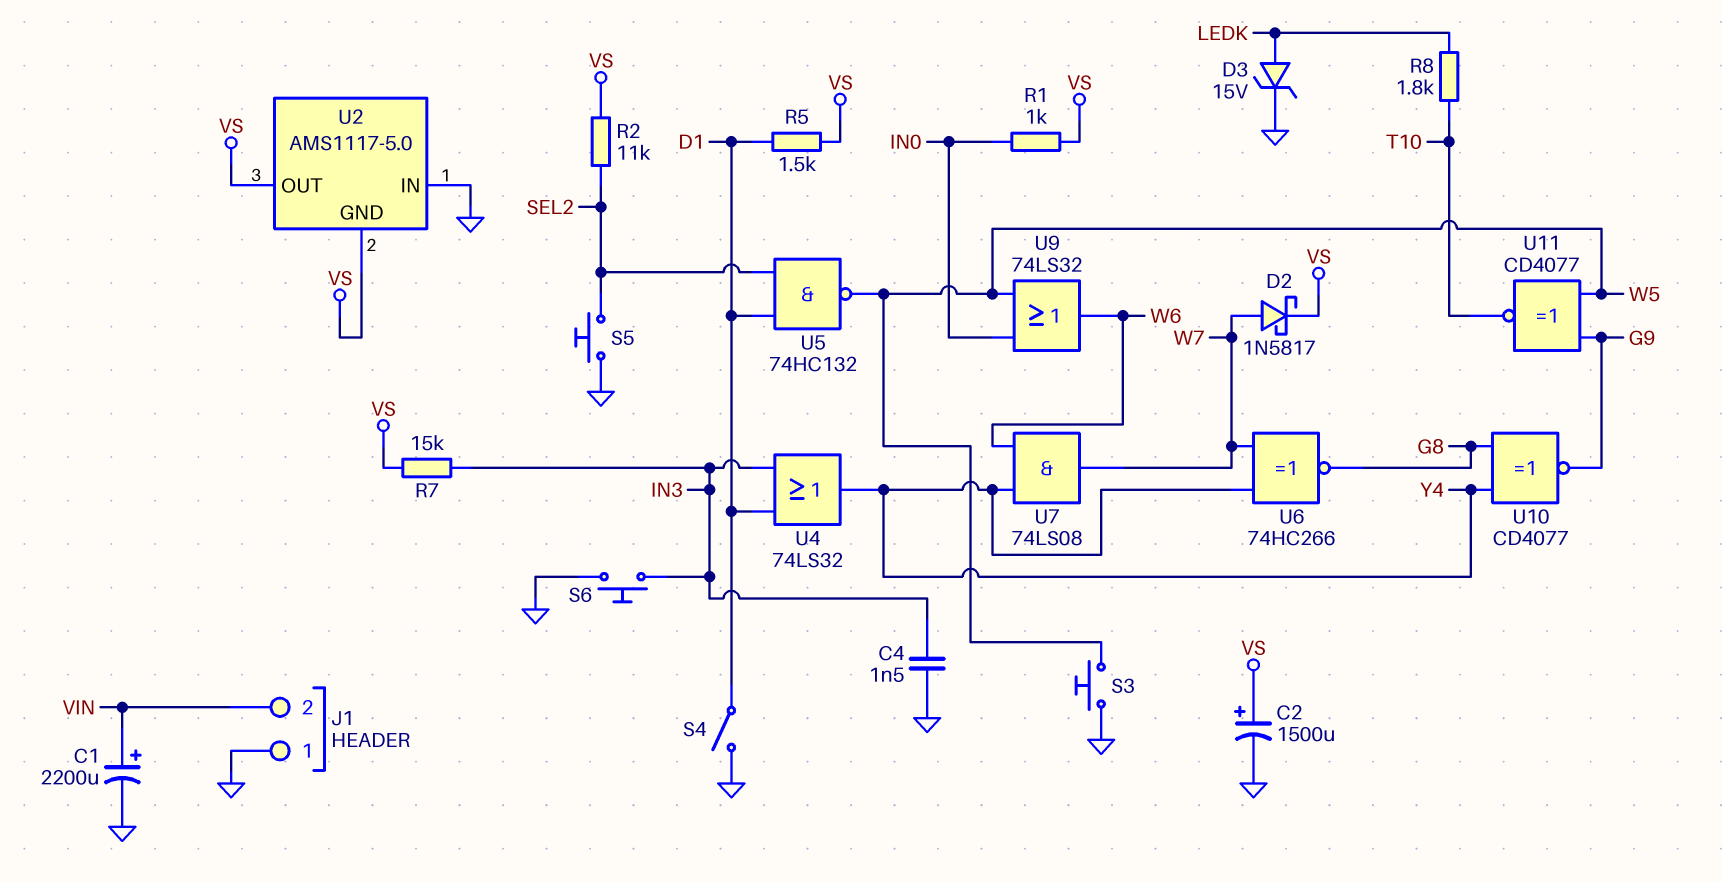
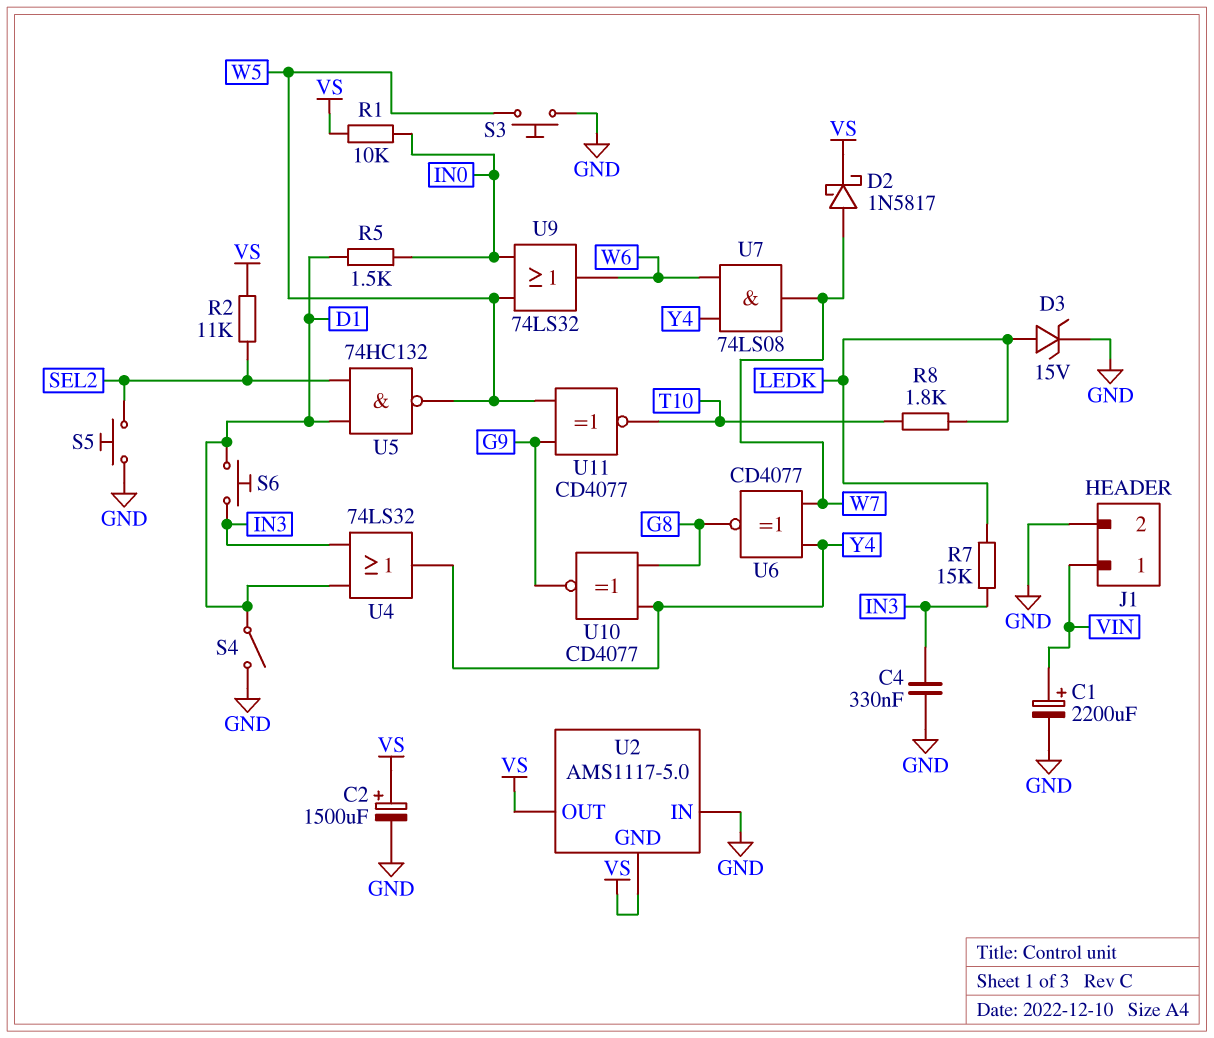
C4: 1.5nF (GND, IN3) -> 330nF (GND, IN3)
J1 pin 1: GND -> VIN
J1 pin 2: VIN -> GND
R1: 1k (IN0, VS) -> 10k (IN0, VS)
R5: 1.5k (D1, VS) -> 1.5k (D1, IN0)
R7: 15k (IN3, VS) -> 15k (IN3, LEDK)
S6: button (GND, IN3) -> button (D1, IN3)
U6: XNOR 74HC266 (in W7, in Y4, out G8) -> XNOR CD4077 (in W7, in Y4, out G8)

